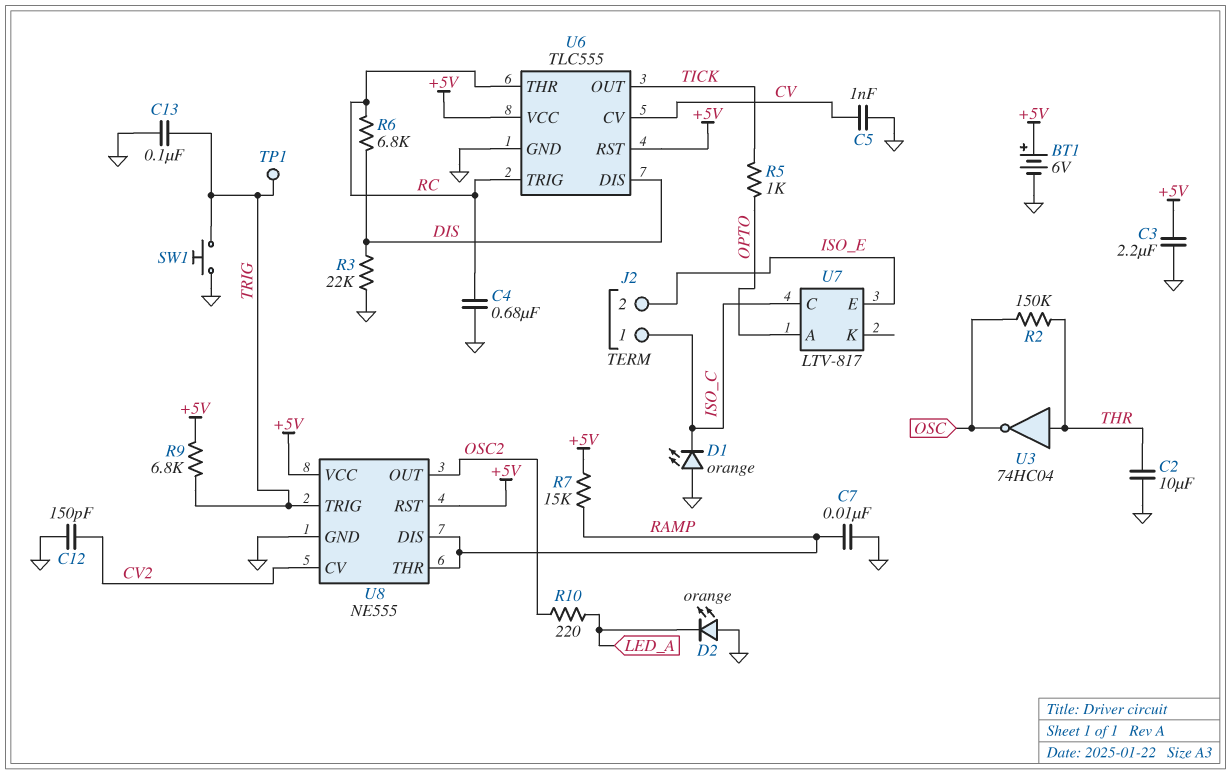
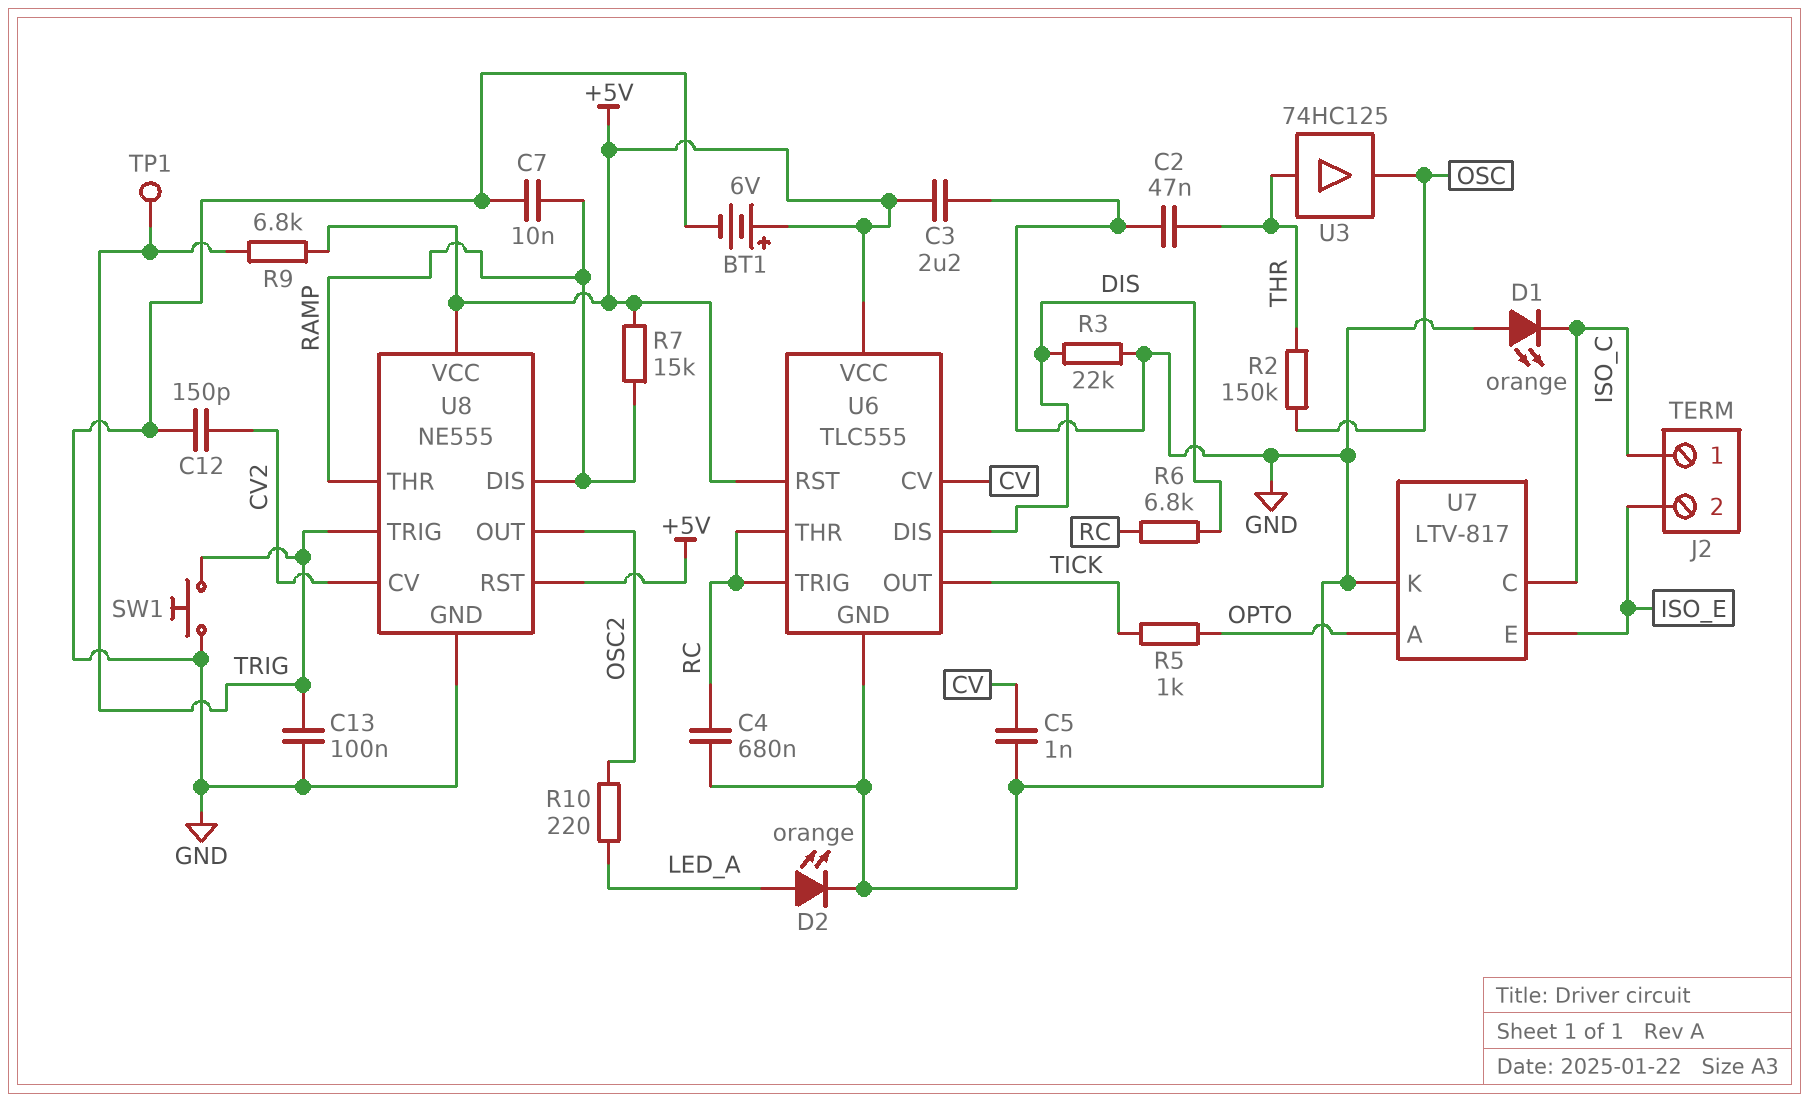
C2: 10uF (GND, THR) -> 47nF (GND, THR)
D2: LED orange (A GND, K LED_A) -> LED orange (A LED_A, K GND)
U3: NOT 74HC04 (in THR, out OSC) -> buffer 74HC125 (in THR, out OSC)
U7 pin K: none -> GND

